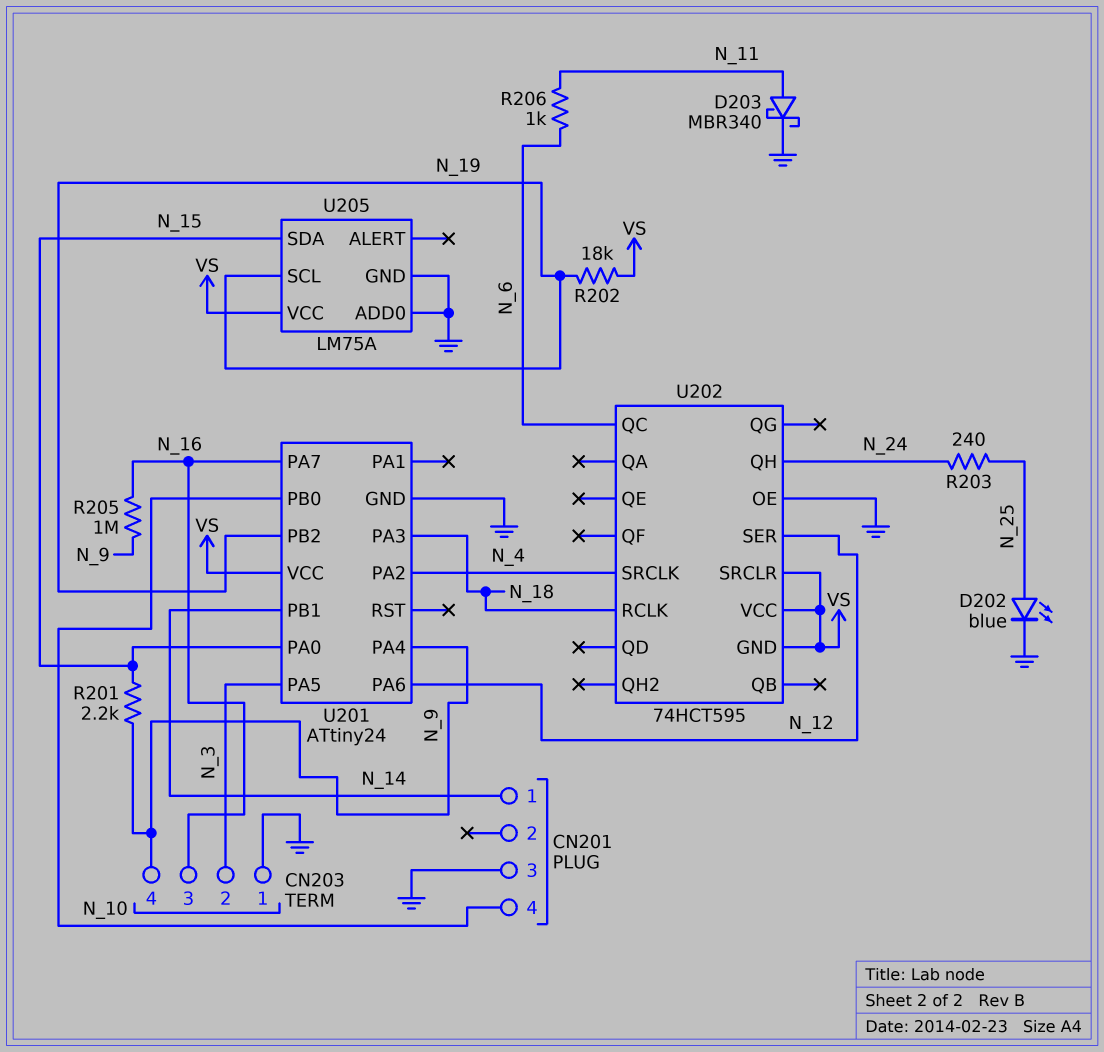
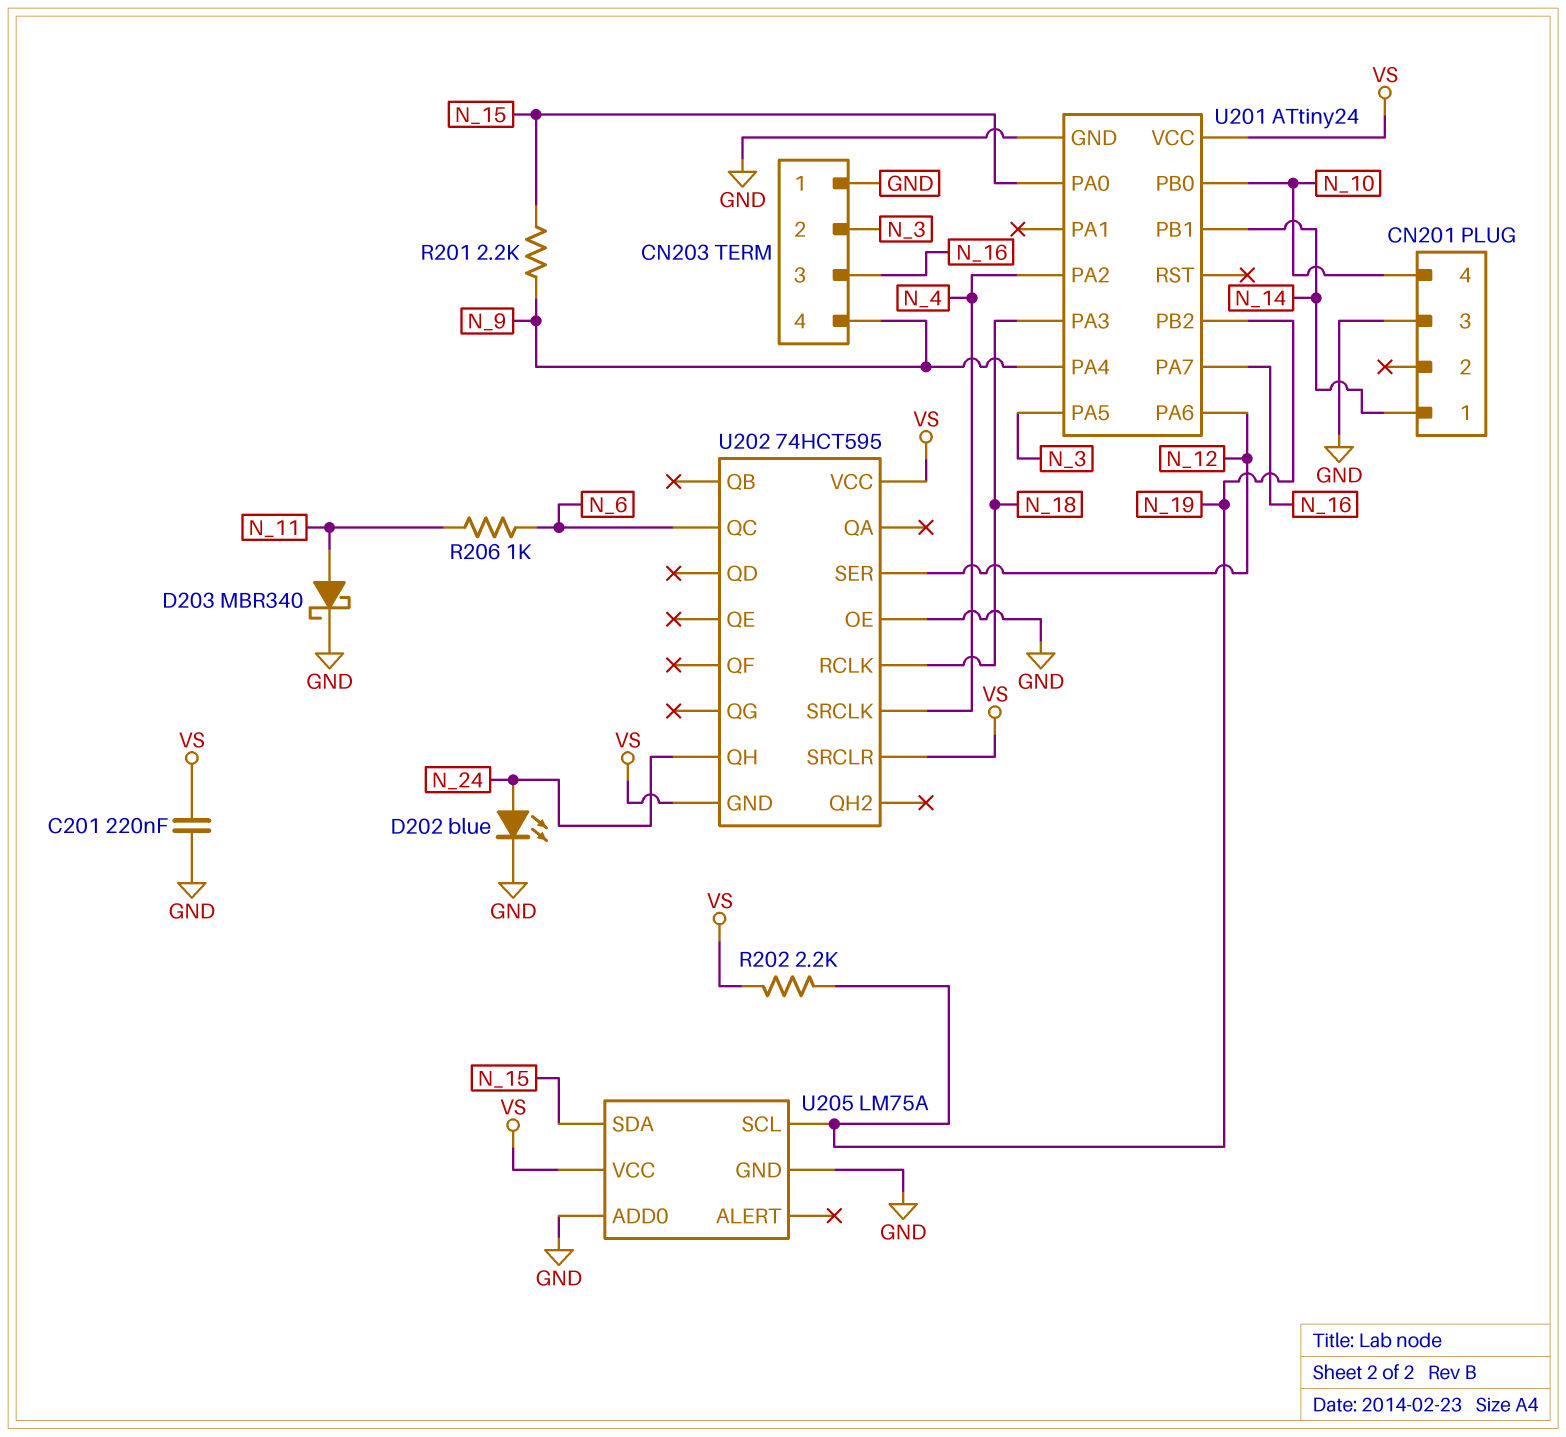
C201: none -> 220nF (GND, VS)
D202: LED blue (A N_25, K GND) -> LED blue (A N_24, K GND)
R202: 18k (N_19, VS) -> 2.2k (N_19, VS)
R203: 240 (N_24, N_25) -> none
R205: 1M (N_9, N_16) -> none

